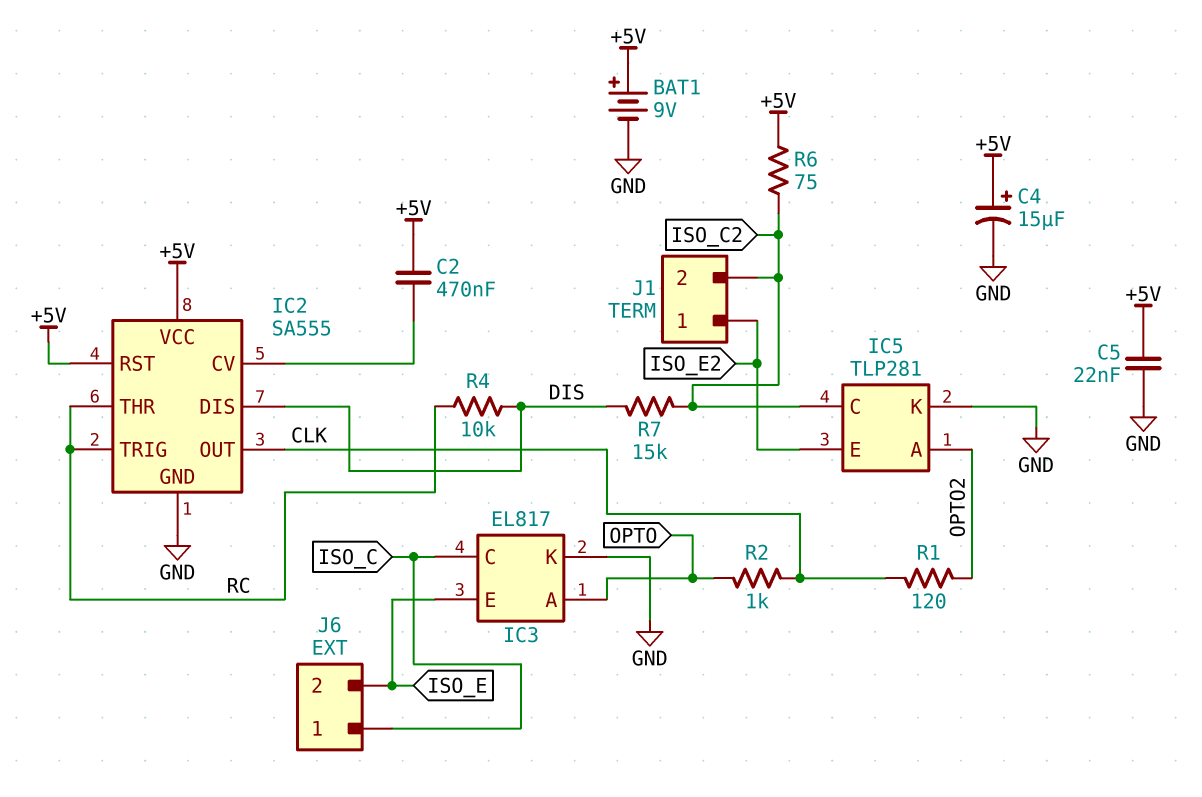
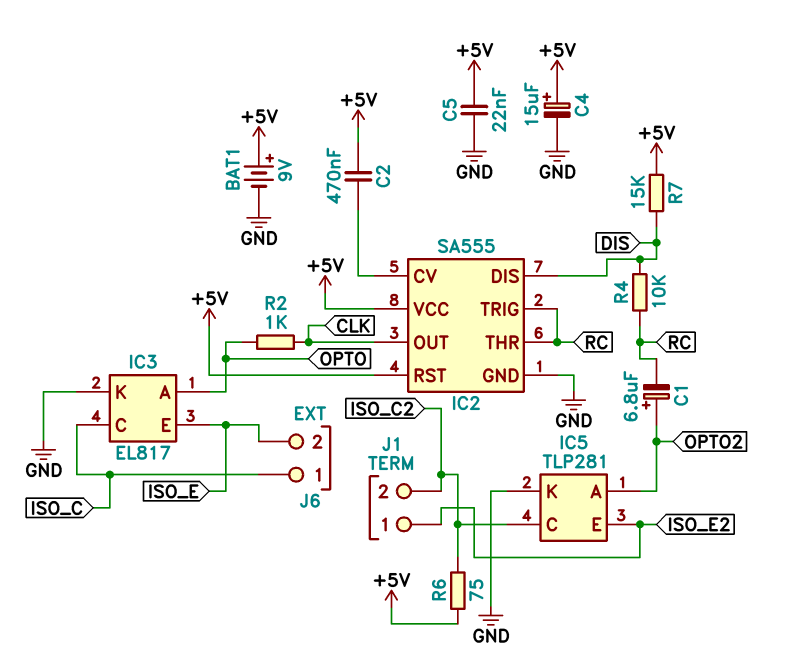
C1: none -> 6.8uF (plus OPTO2, minus RC)
R1: 120 (CLK, OPTO2) -> none
R7: 15k (DIS, ISO_C2) -> 15k (+5V, DIS)

